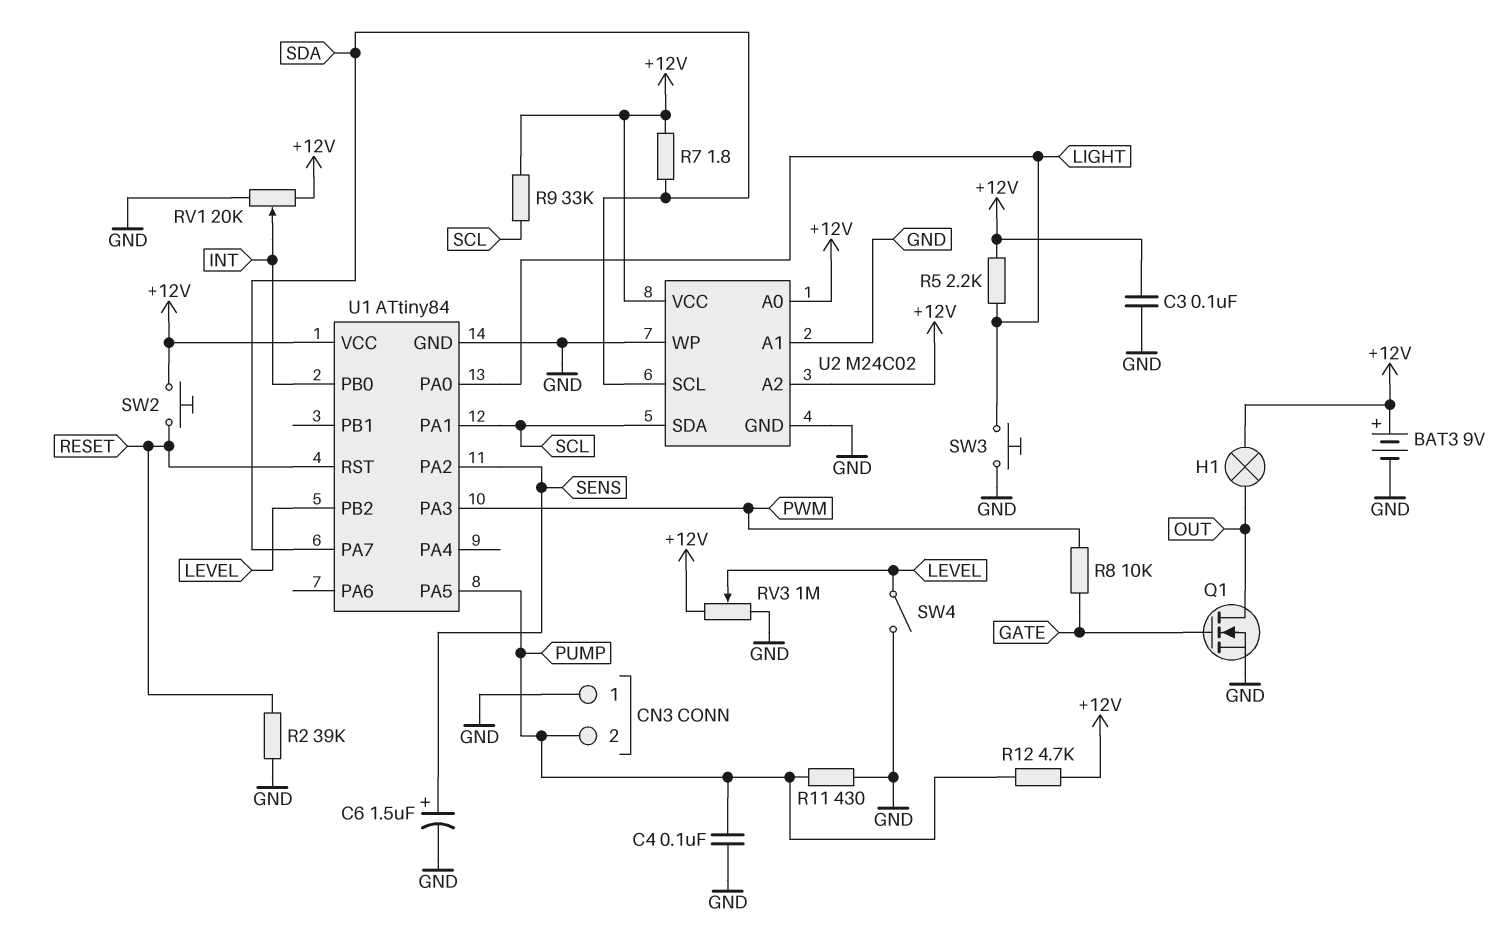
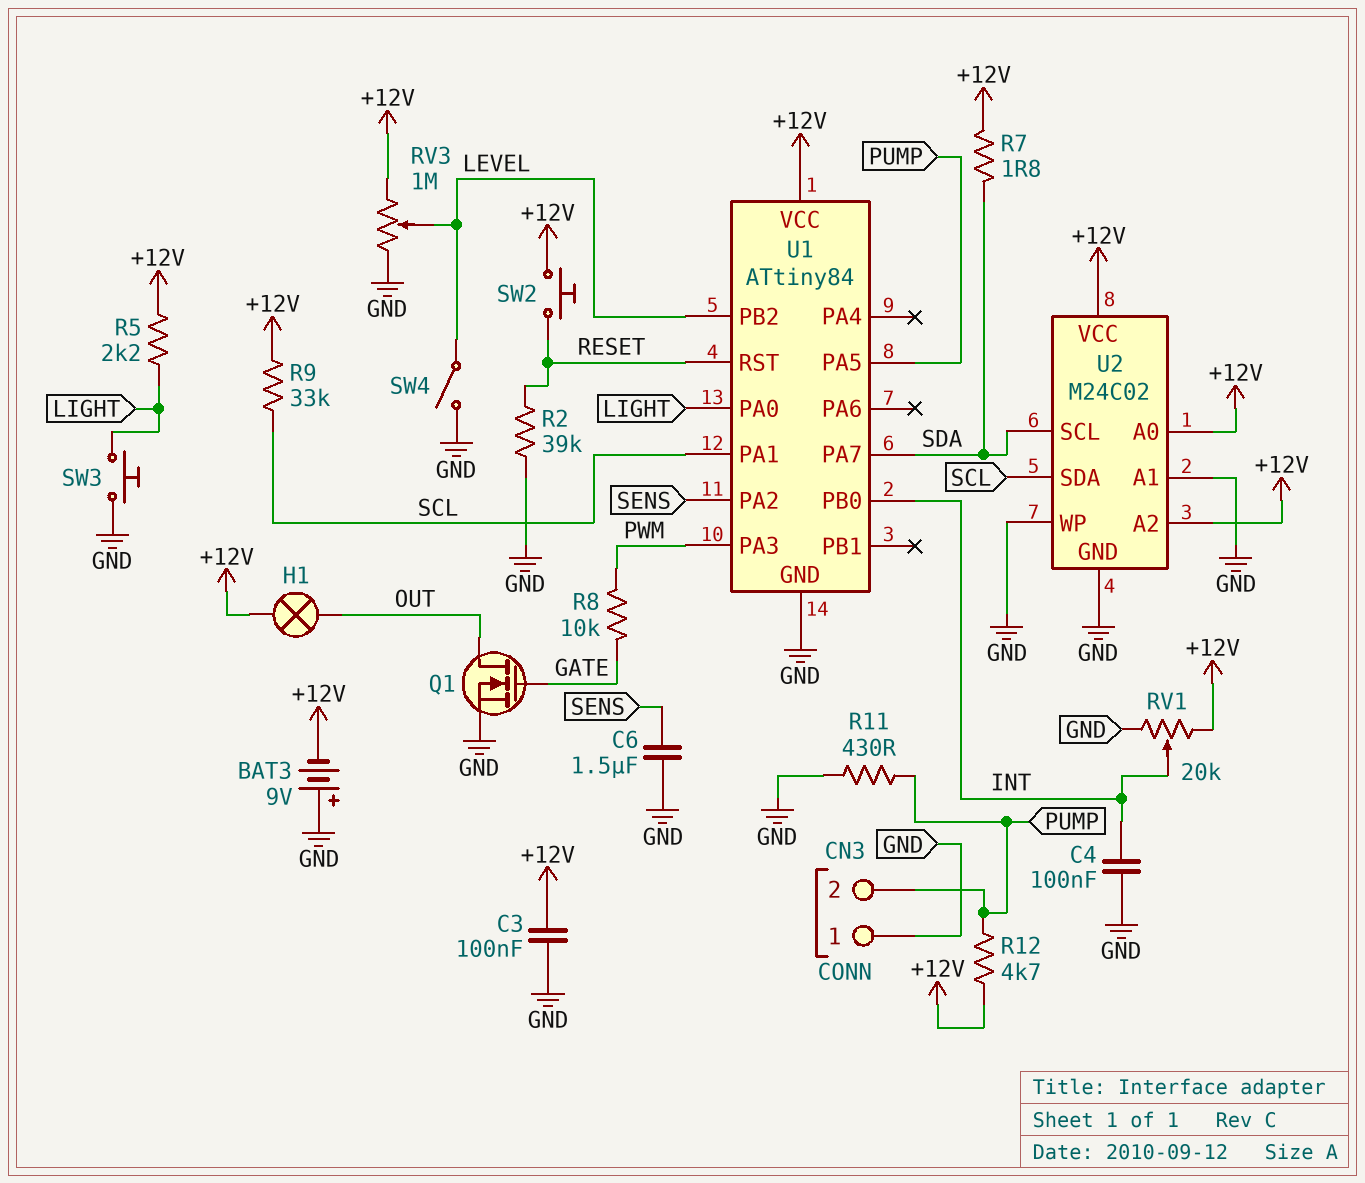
BAT3: 9V (plus +12V, minus GND) -> 9V (plus GND, minus +12V)
C4: 100nF (GND, PUMP) -> 100nF (GND, INT)
C6: 1.5uF (plus SENS, minus GND) -> 1.5uF (GND, SENS)

